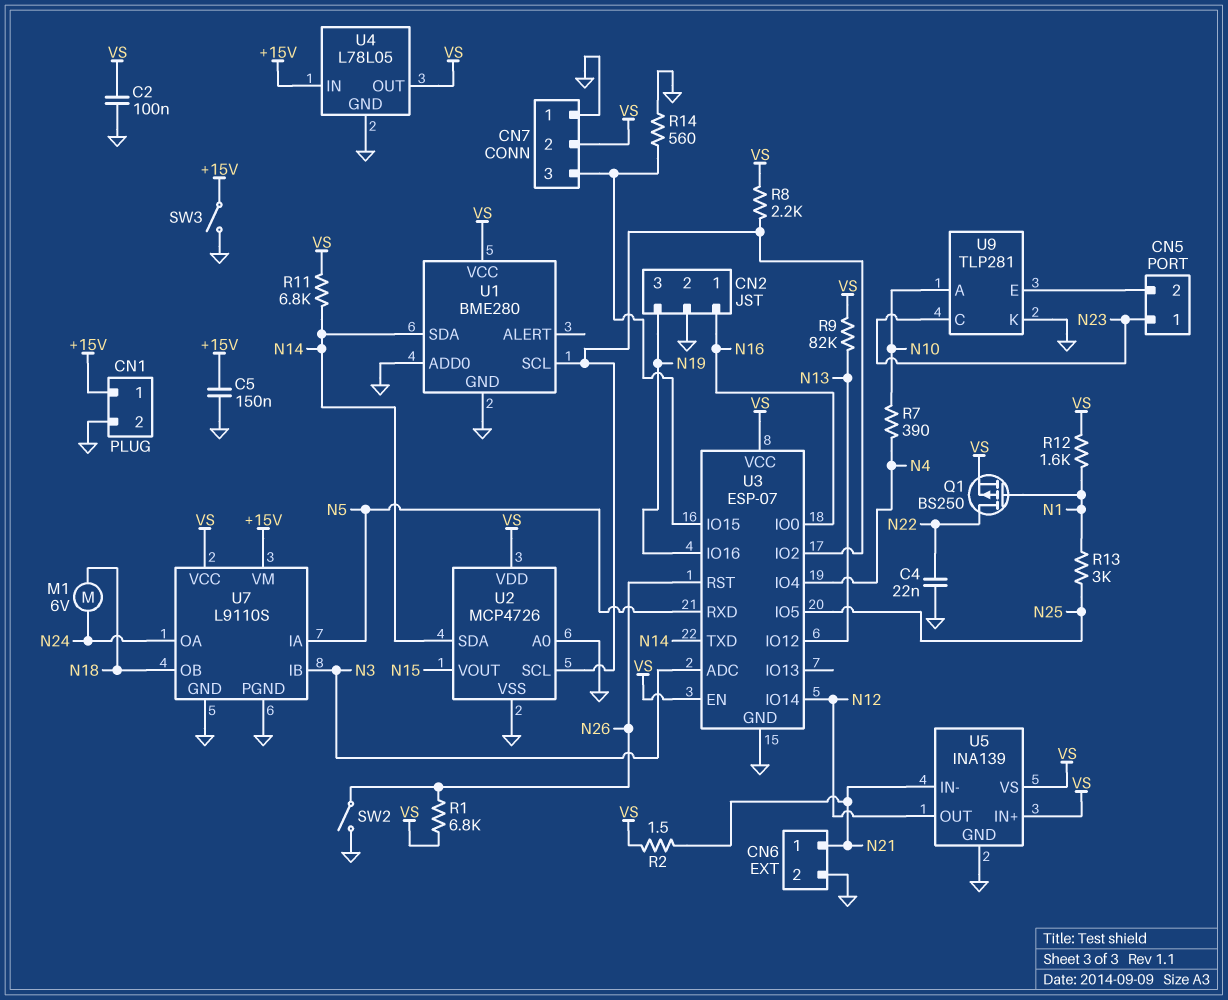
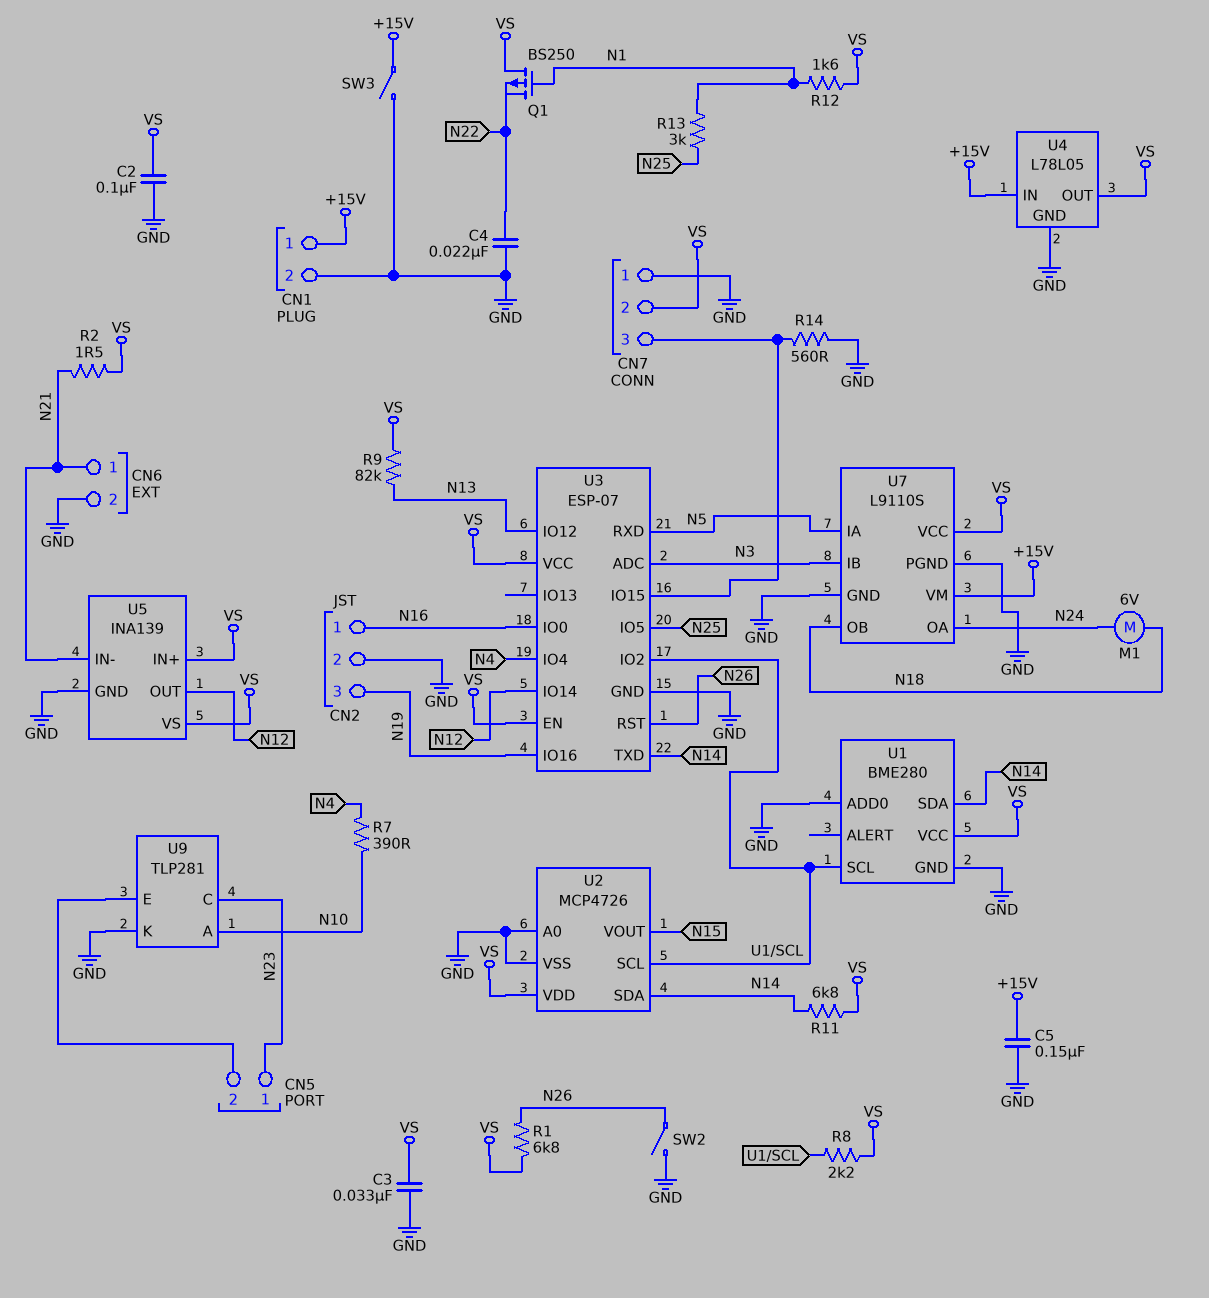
C3: none -> 33nF (GND, VS)
Q1: PMOS BS250 (G N1, D N22, S VS) -> PMOS BS250 (G N1, D VS, S N22)

